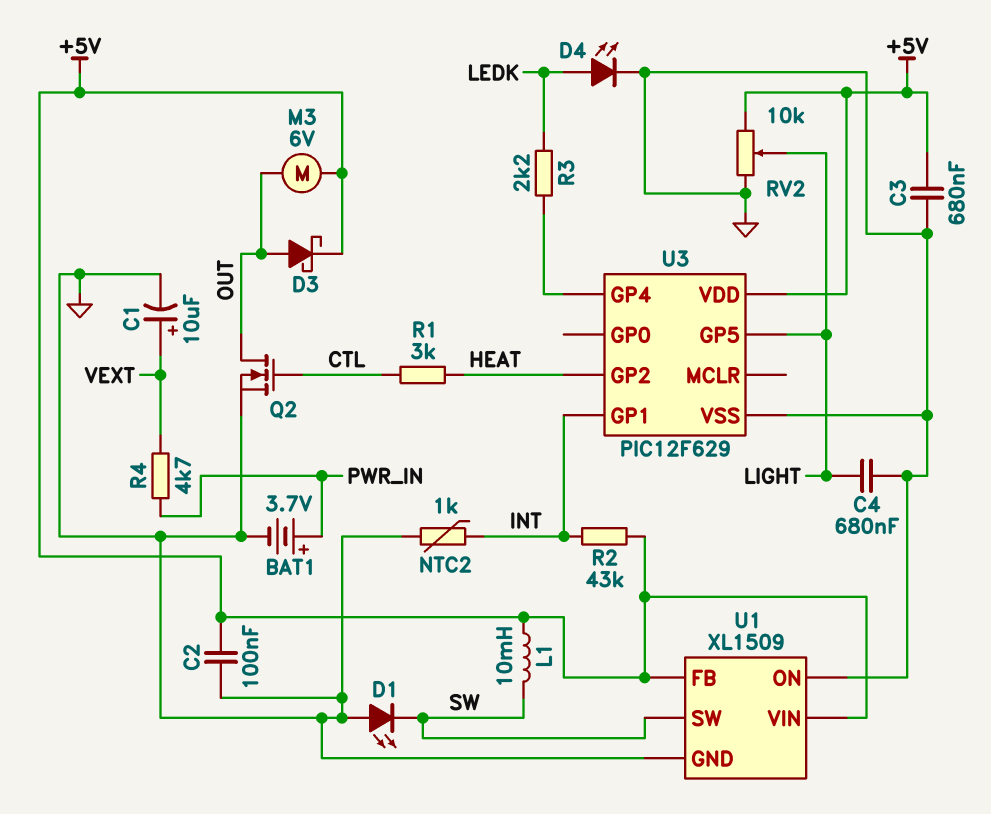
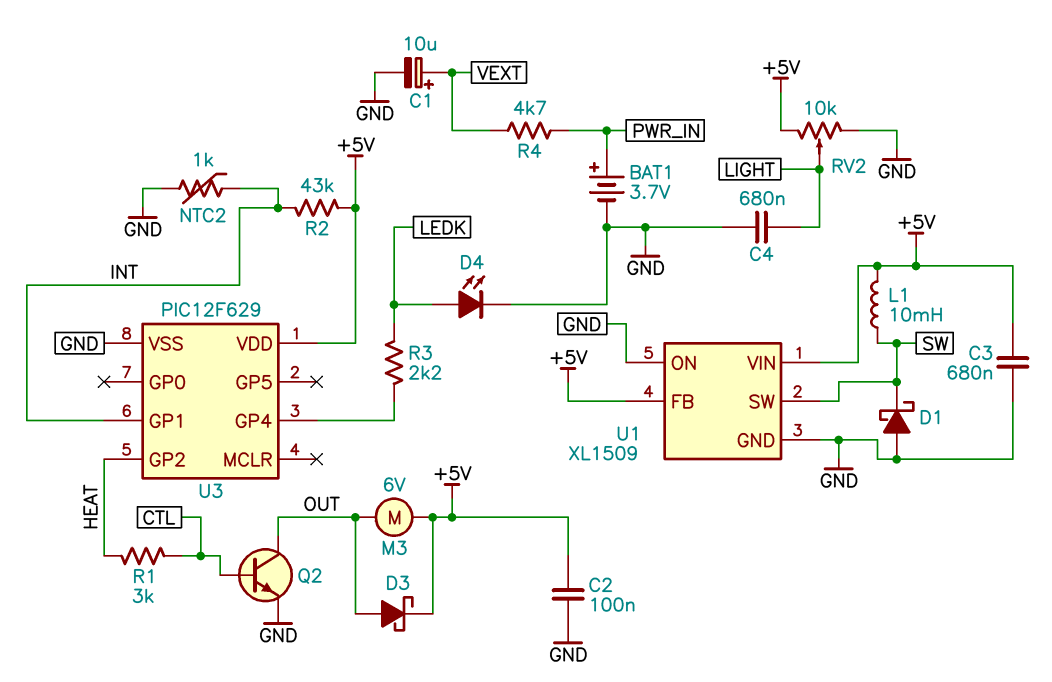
D1: LED (A GND, K SW) -> schottky (A GND, K SW)
Q2: NMOS (G CTL, D OUT, S GND) -> NPN (B CTL, C OUT, E GND)
U3 pin GP5: LIGHT -> none

